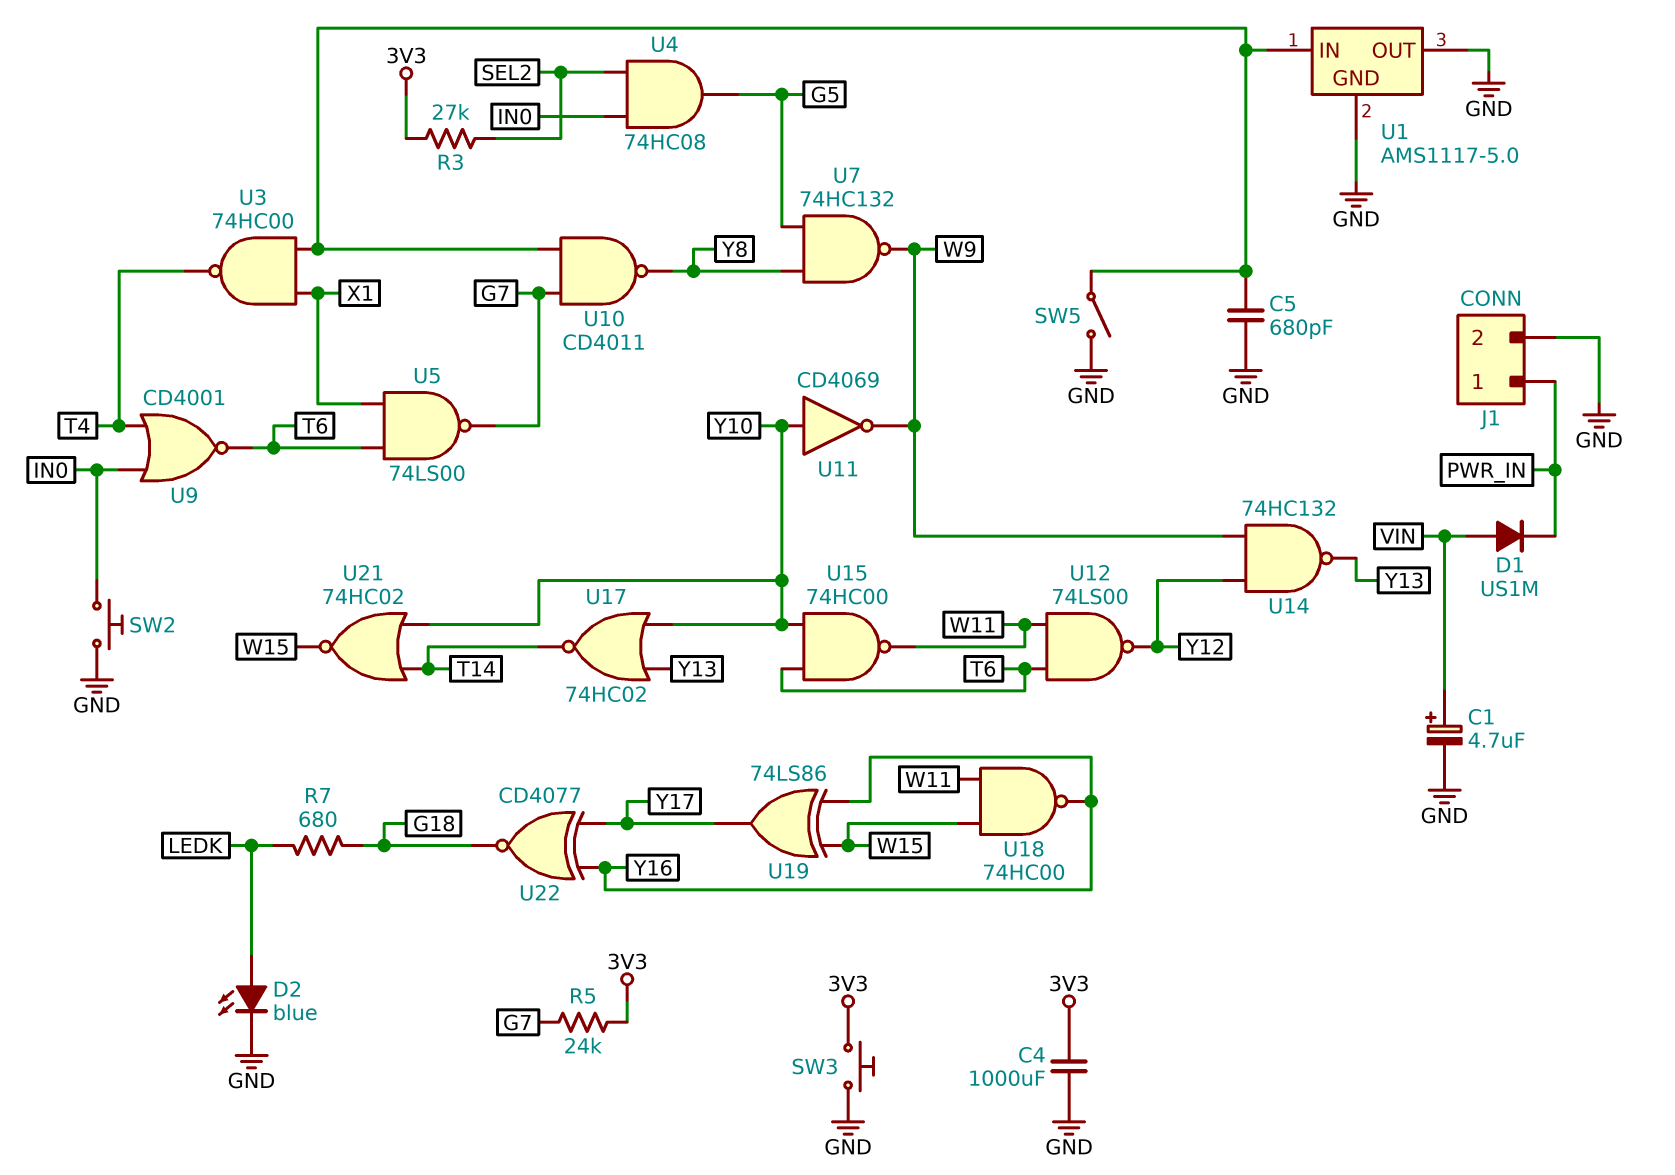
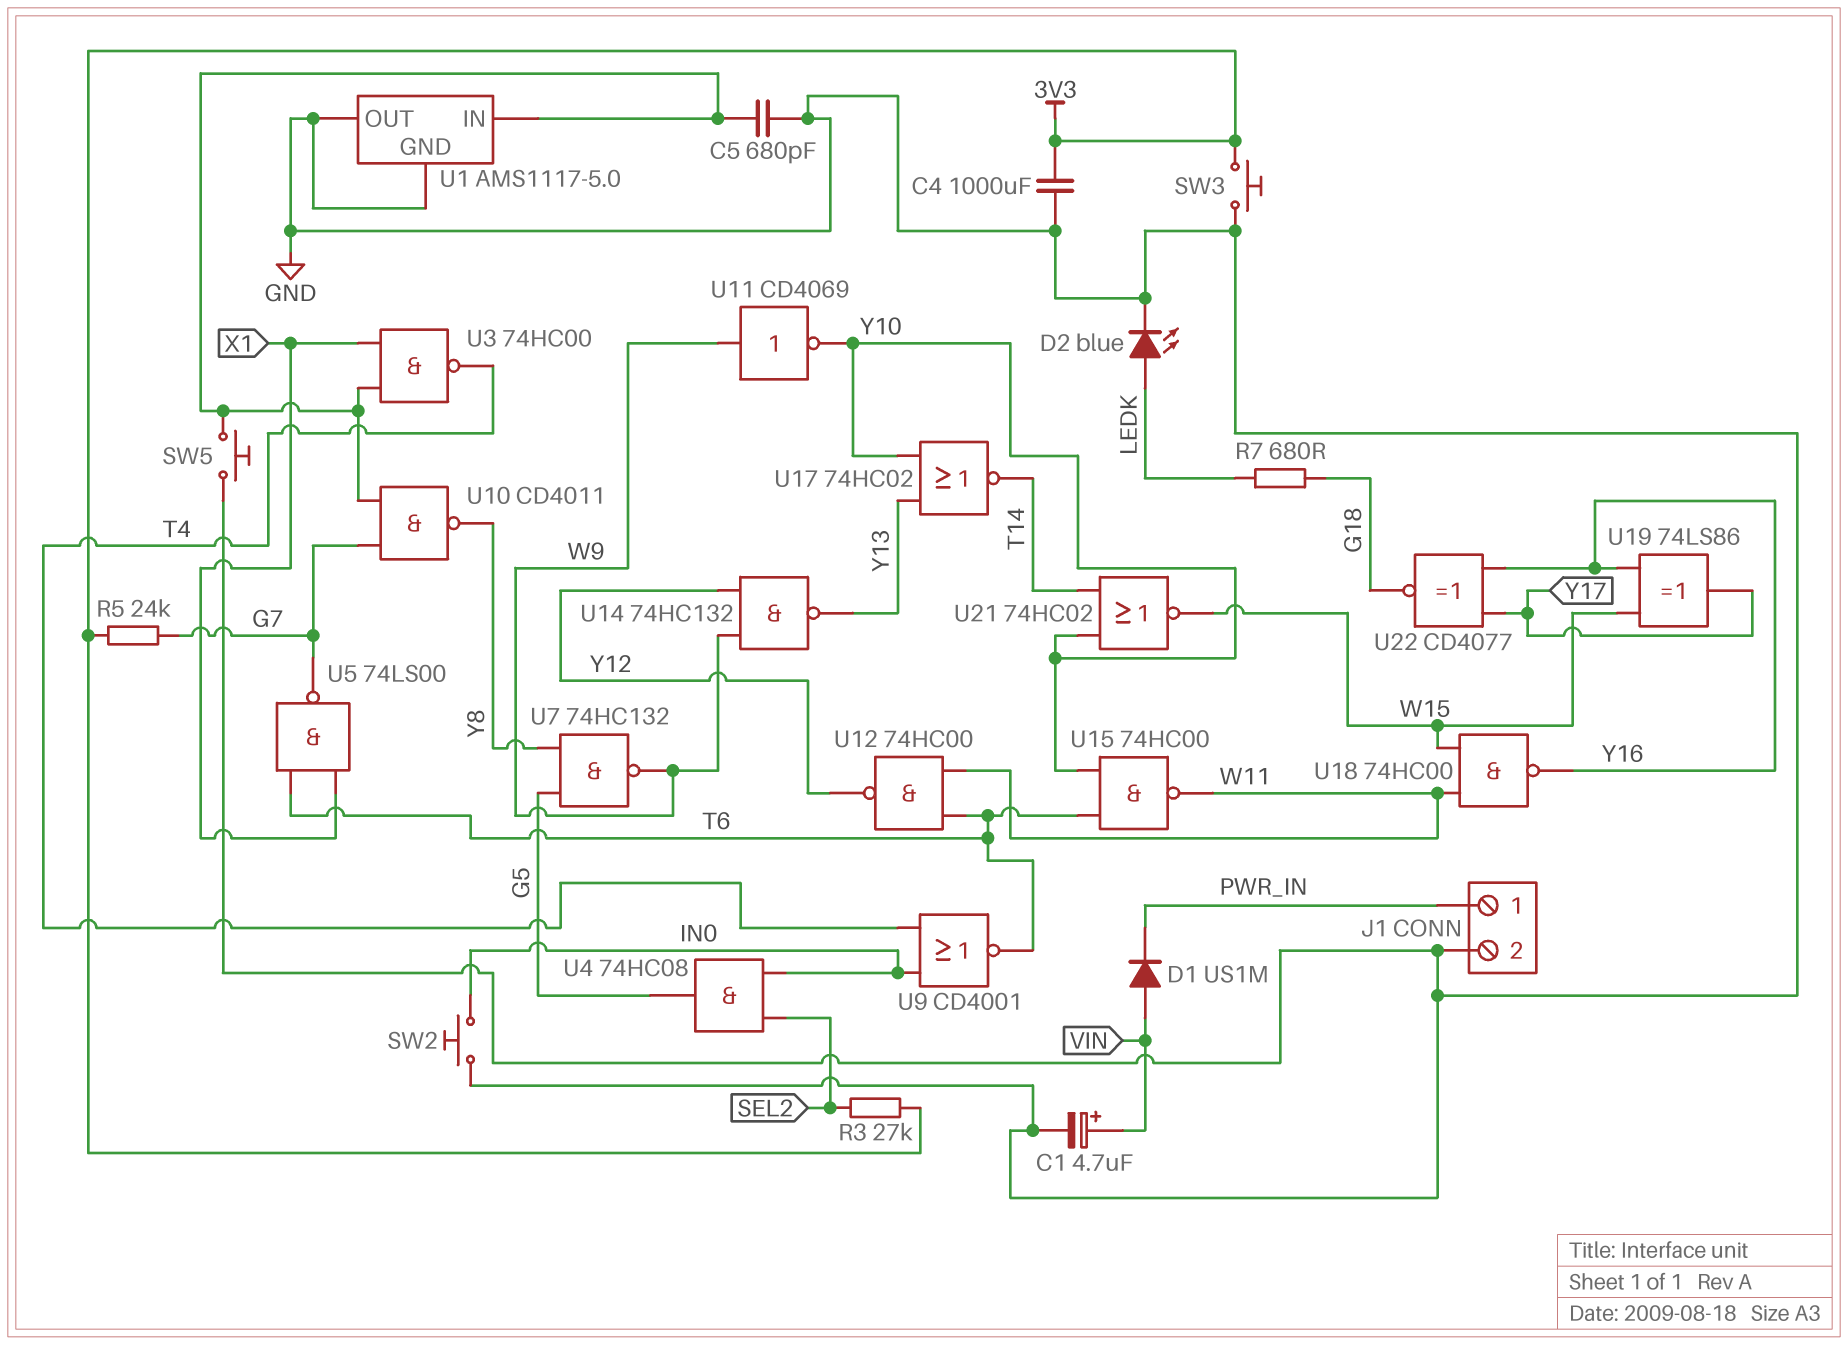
SW5: switch (GND, U1/IN) -> button (GND, U1/IN)
U11: NOT CD4069 (in Y10, out W9) -> NOT CD4069 (in W9, out Y10)
U12: NAND 74LS00 (in T6, in W11, out Y12) -> NAND 74HC00 (in T6, in W11, out Y12)

